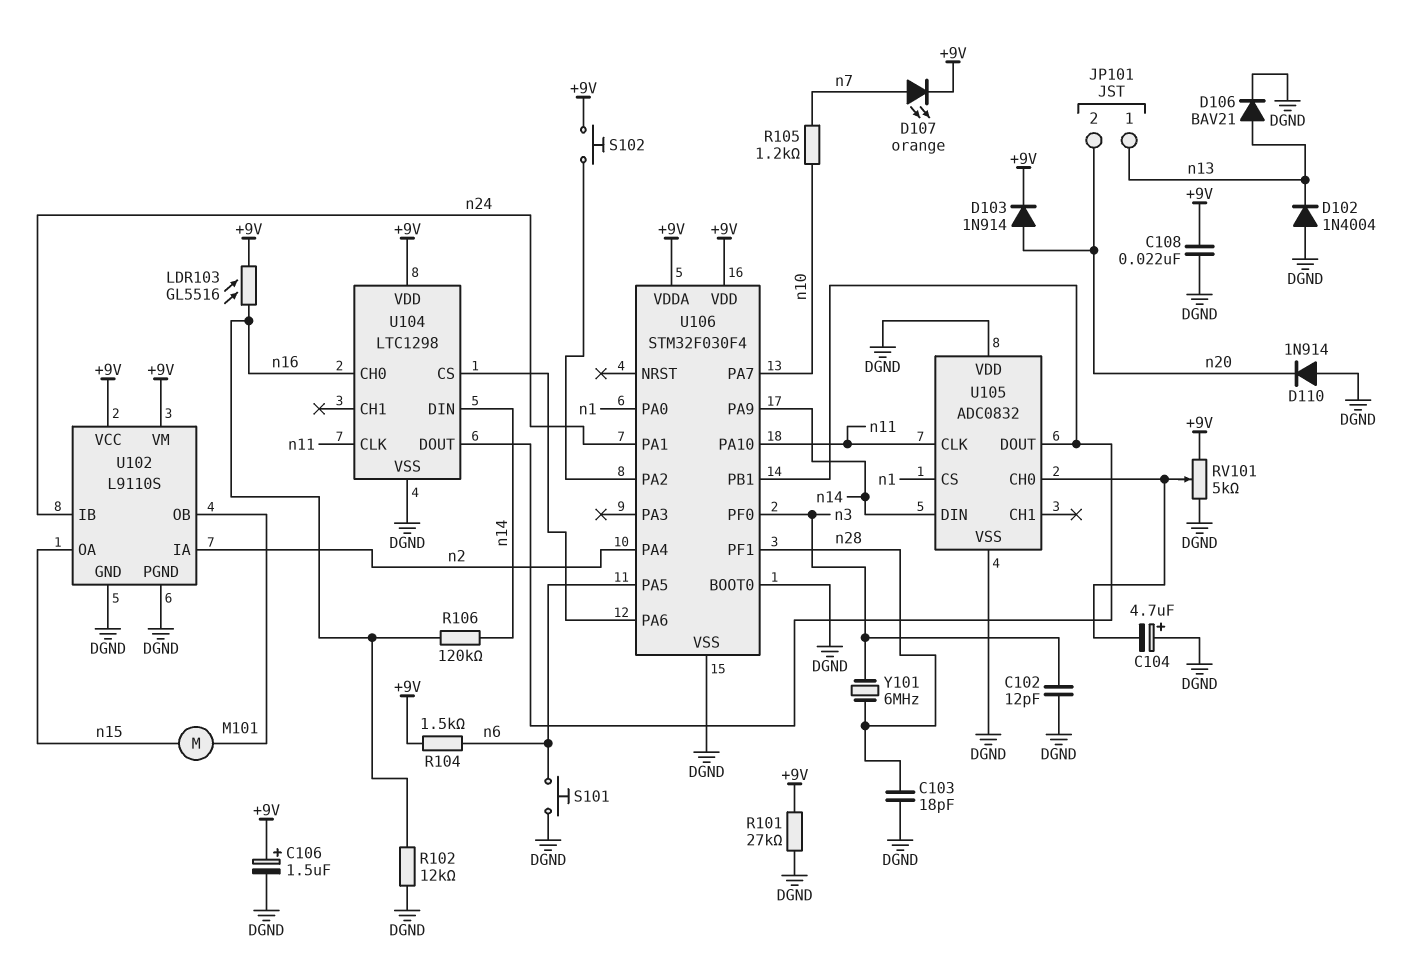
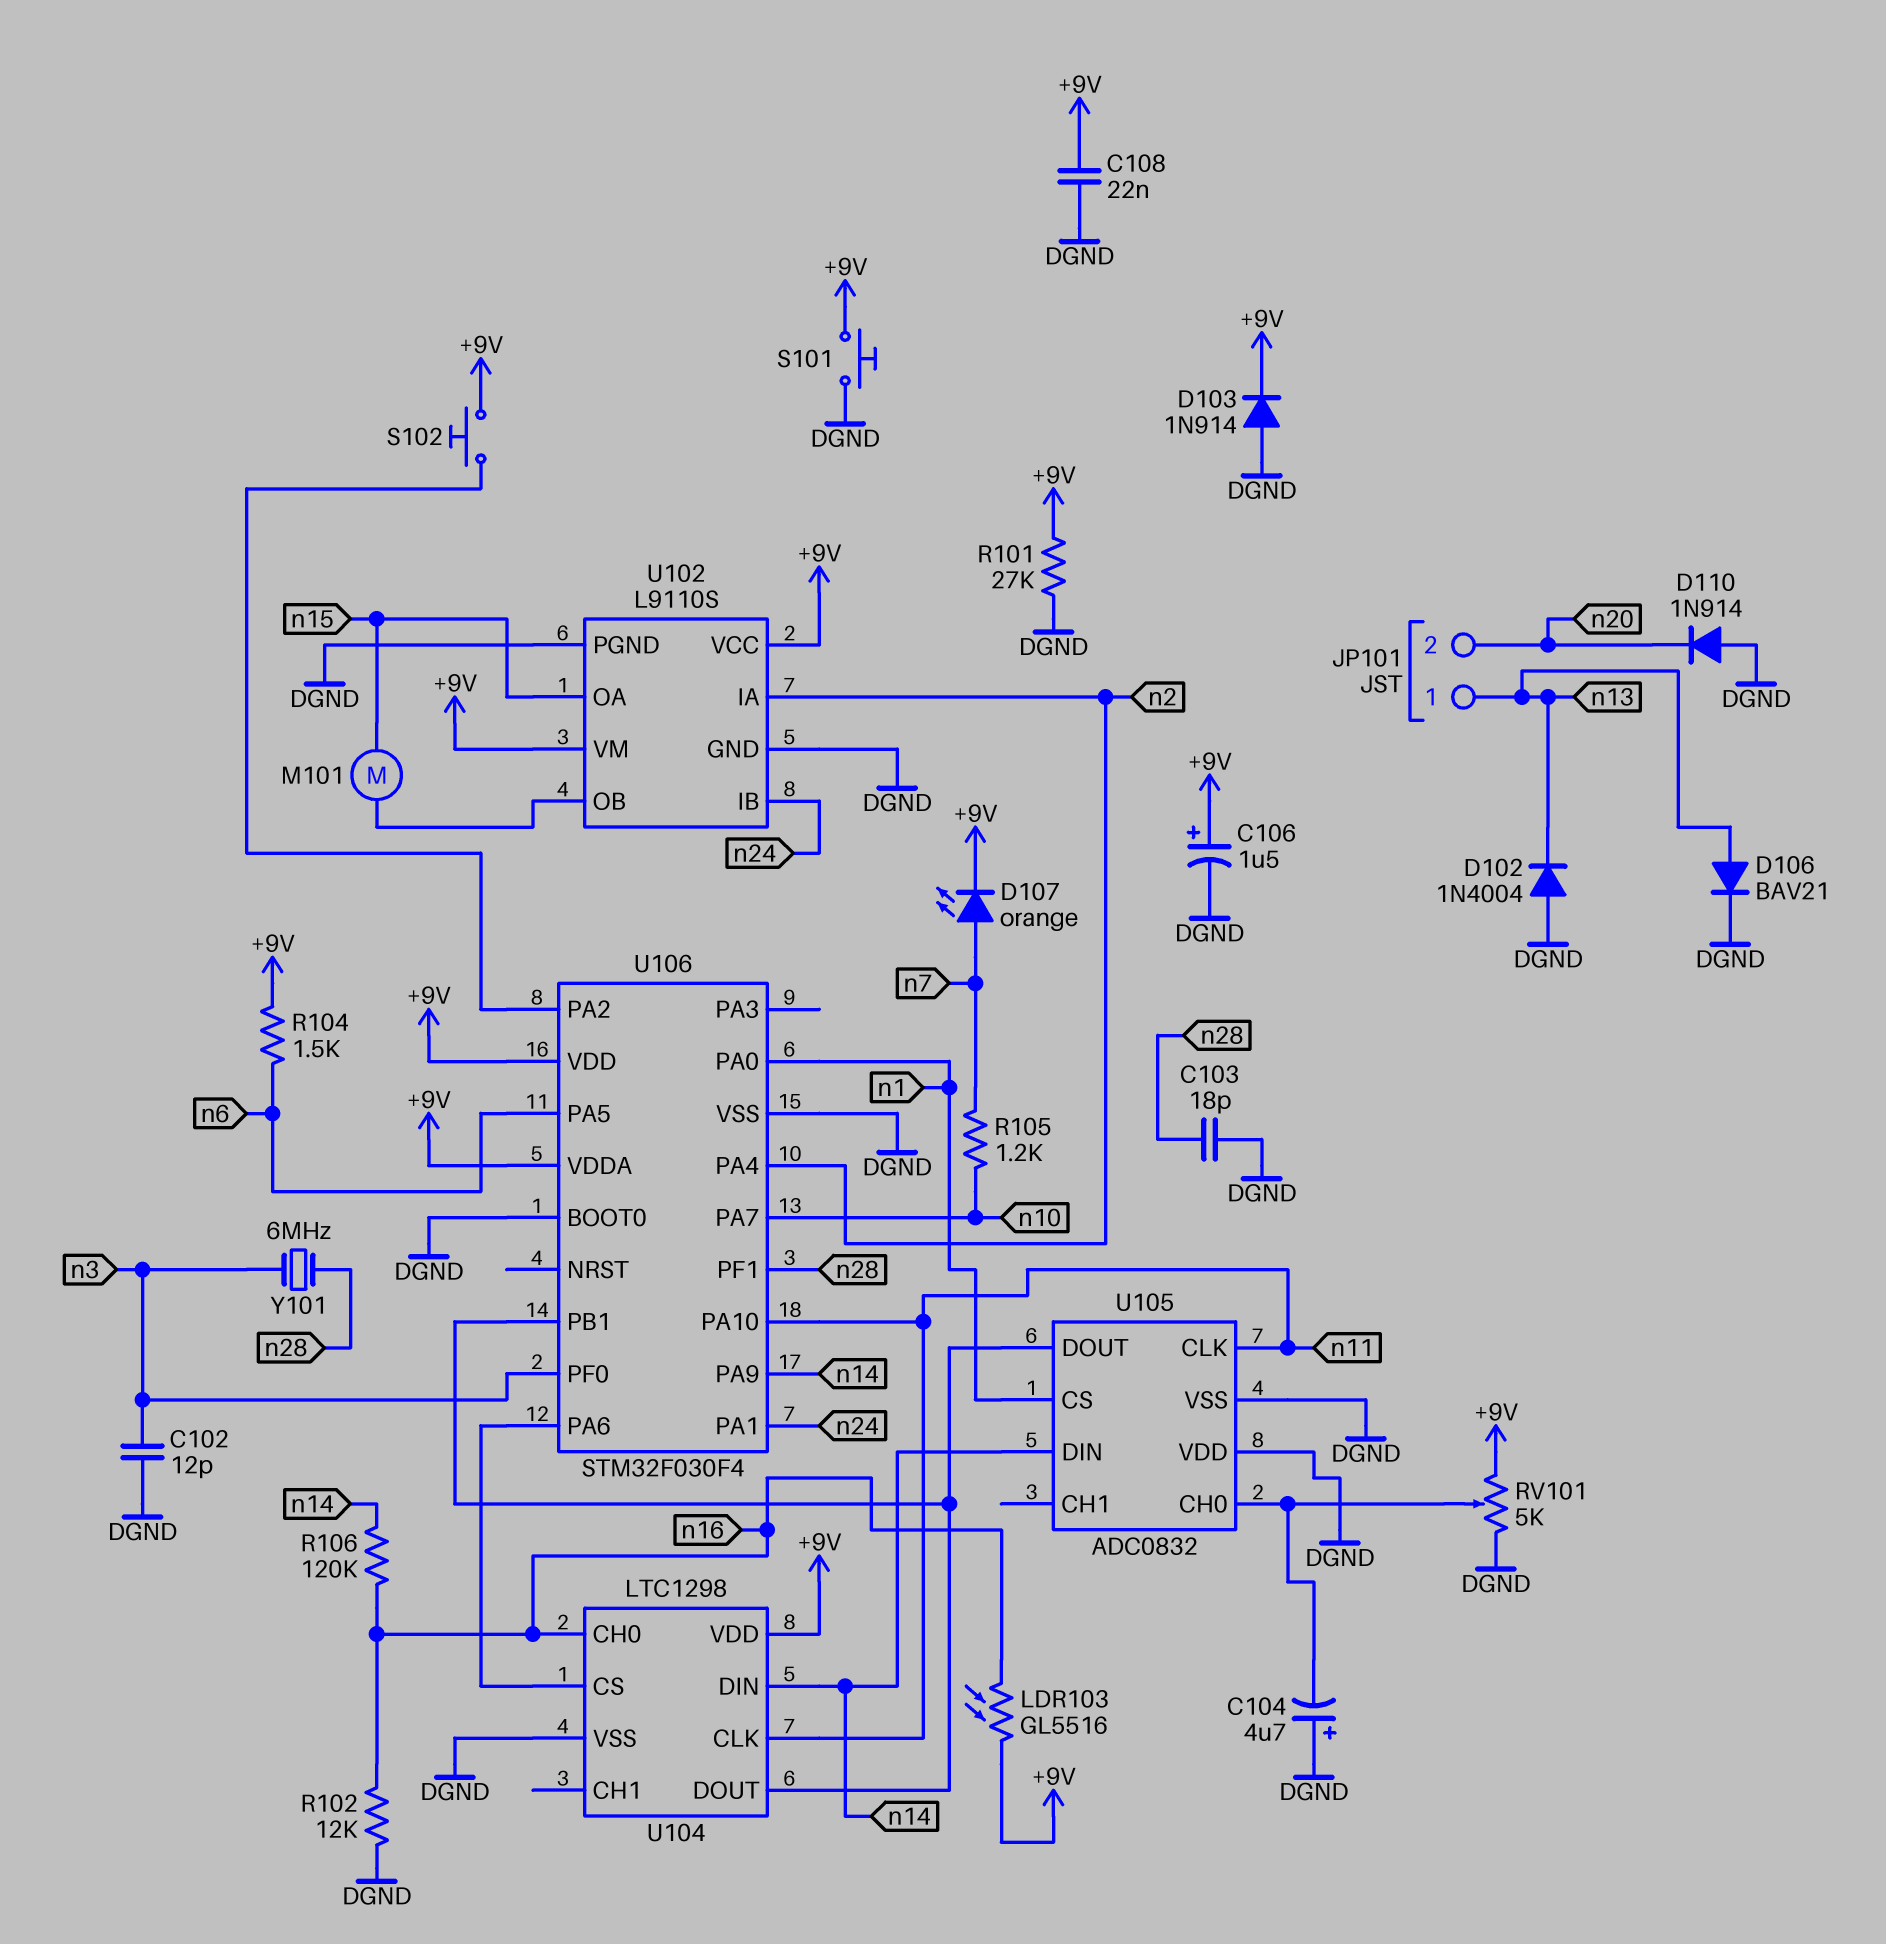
D103: diode 1N914 (A n20, K +9V) -> diode 1N914 (A DGND, K +9V)
S101: button (DGND, n6) -> button (+9V, DGND)

